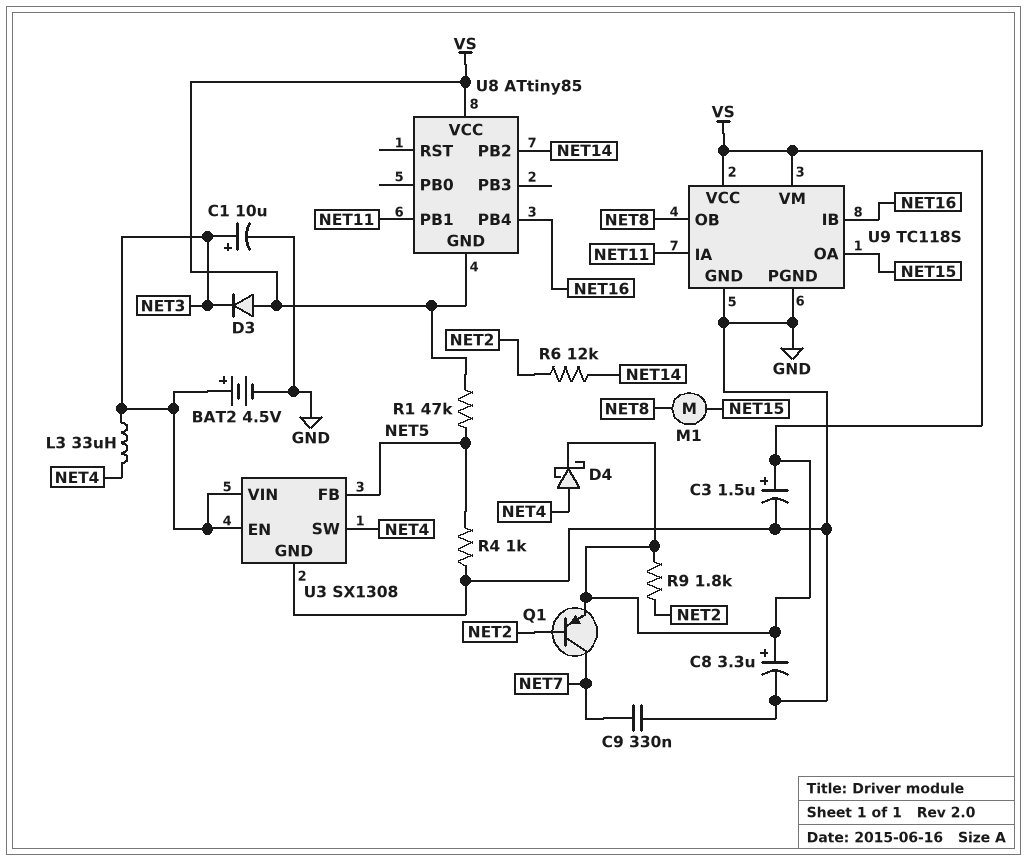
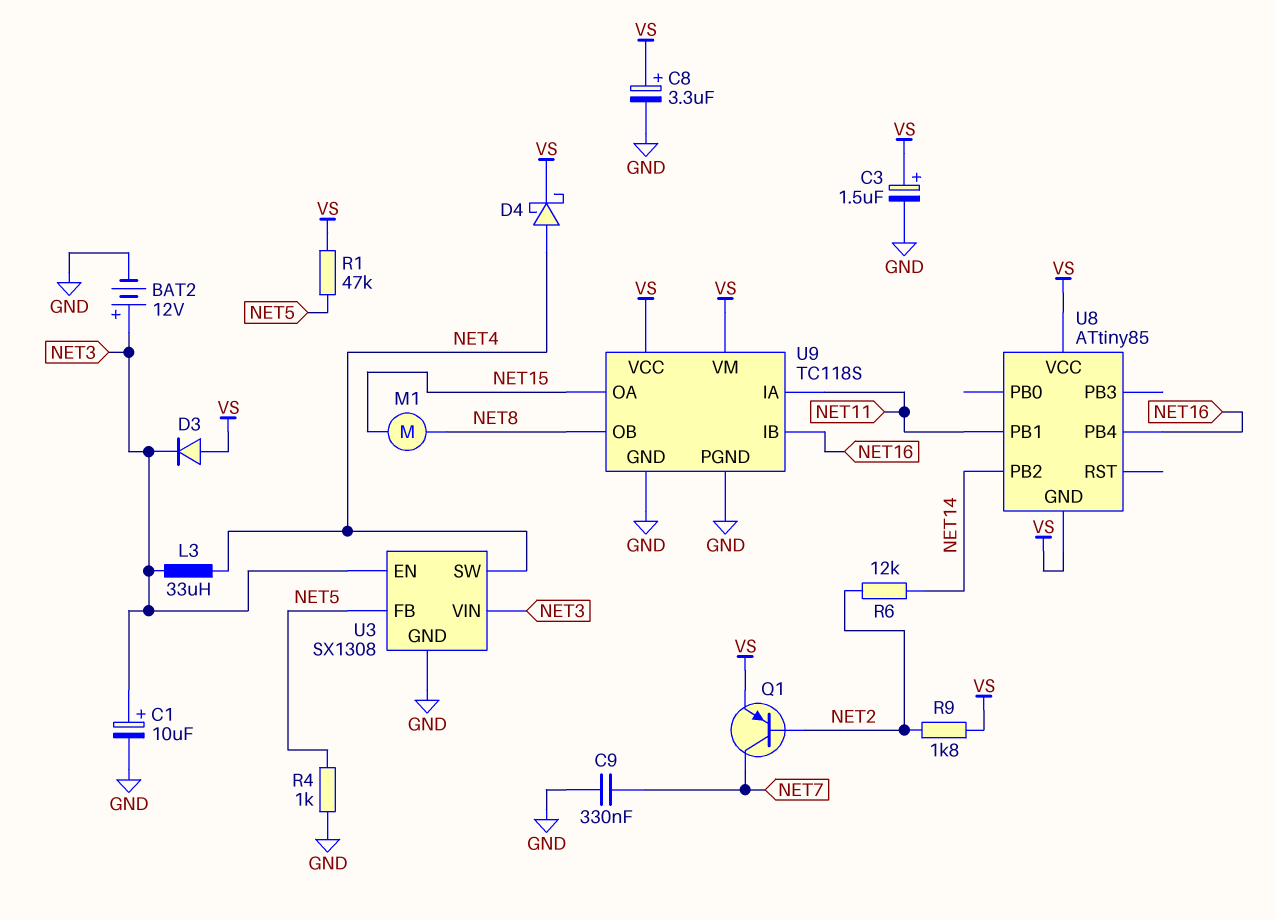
BAT2: 4.5V (plus NET3, minus GND) -> 12V (plus NET3, minus GND)

